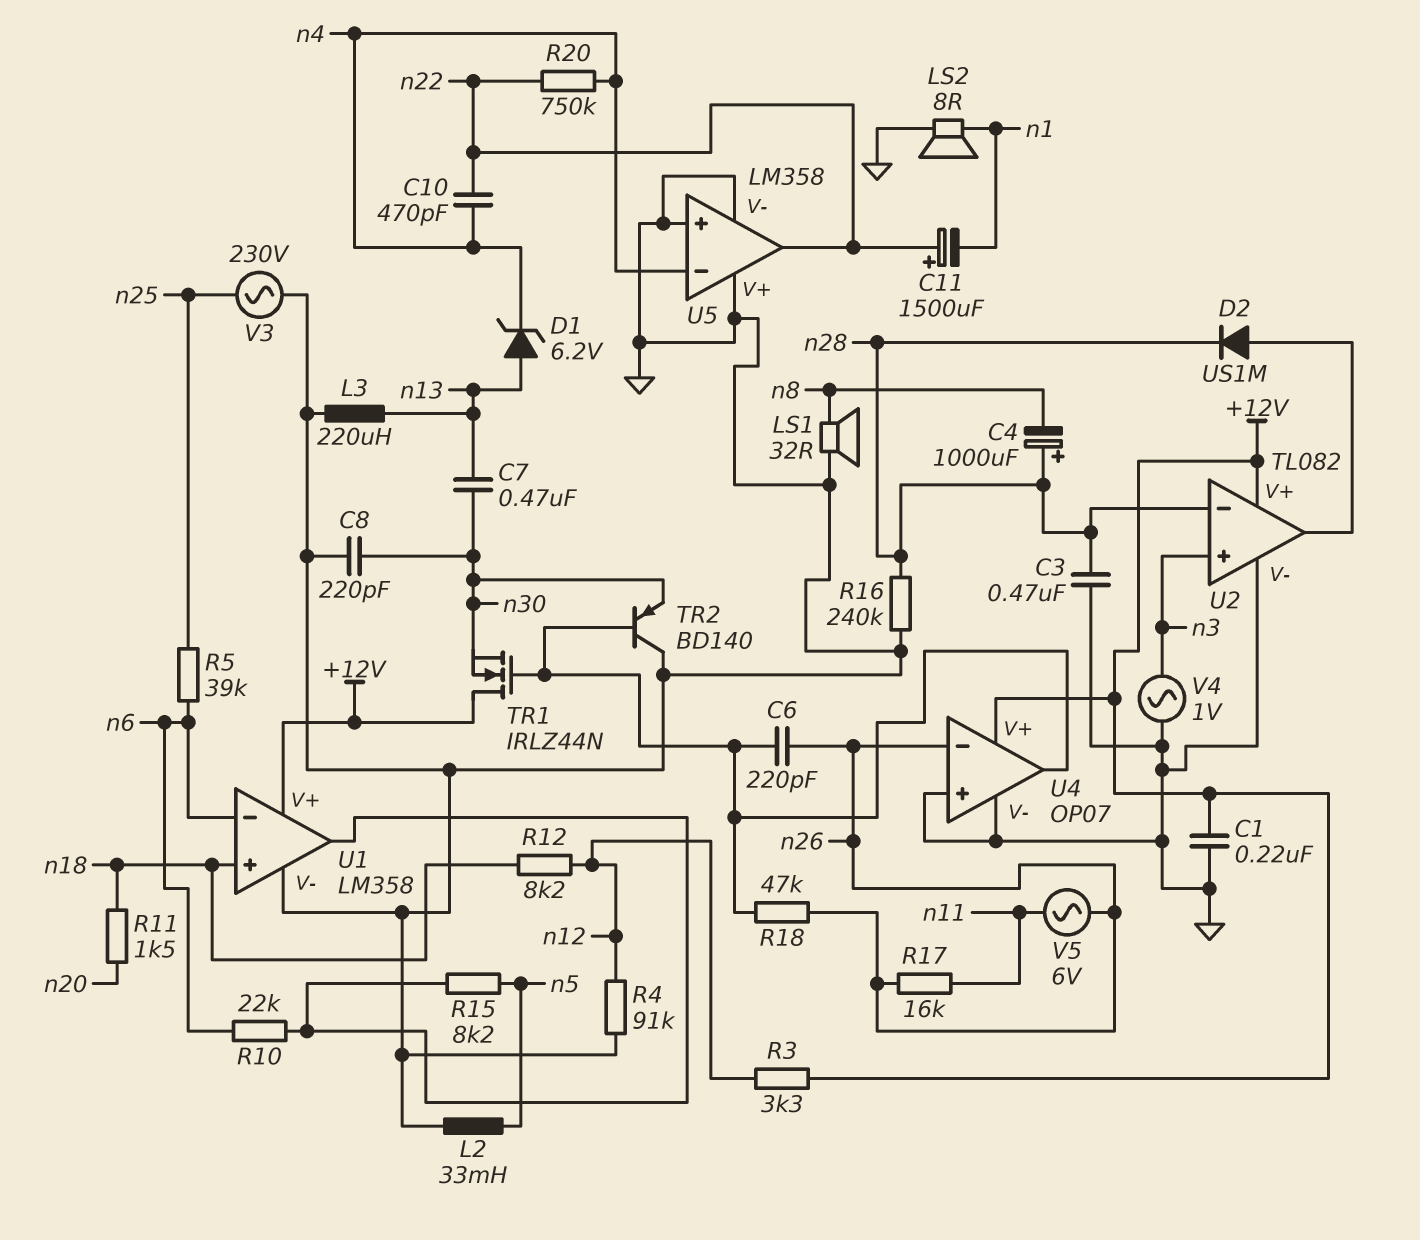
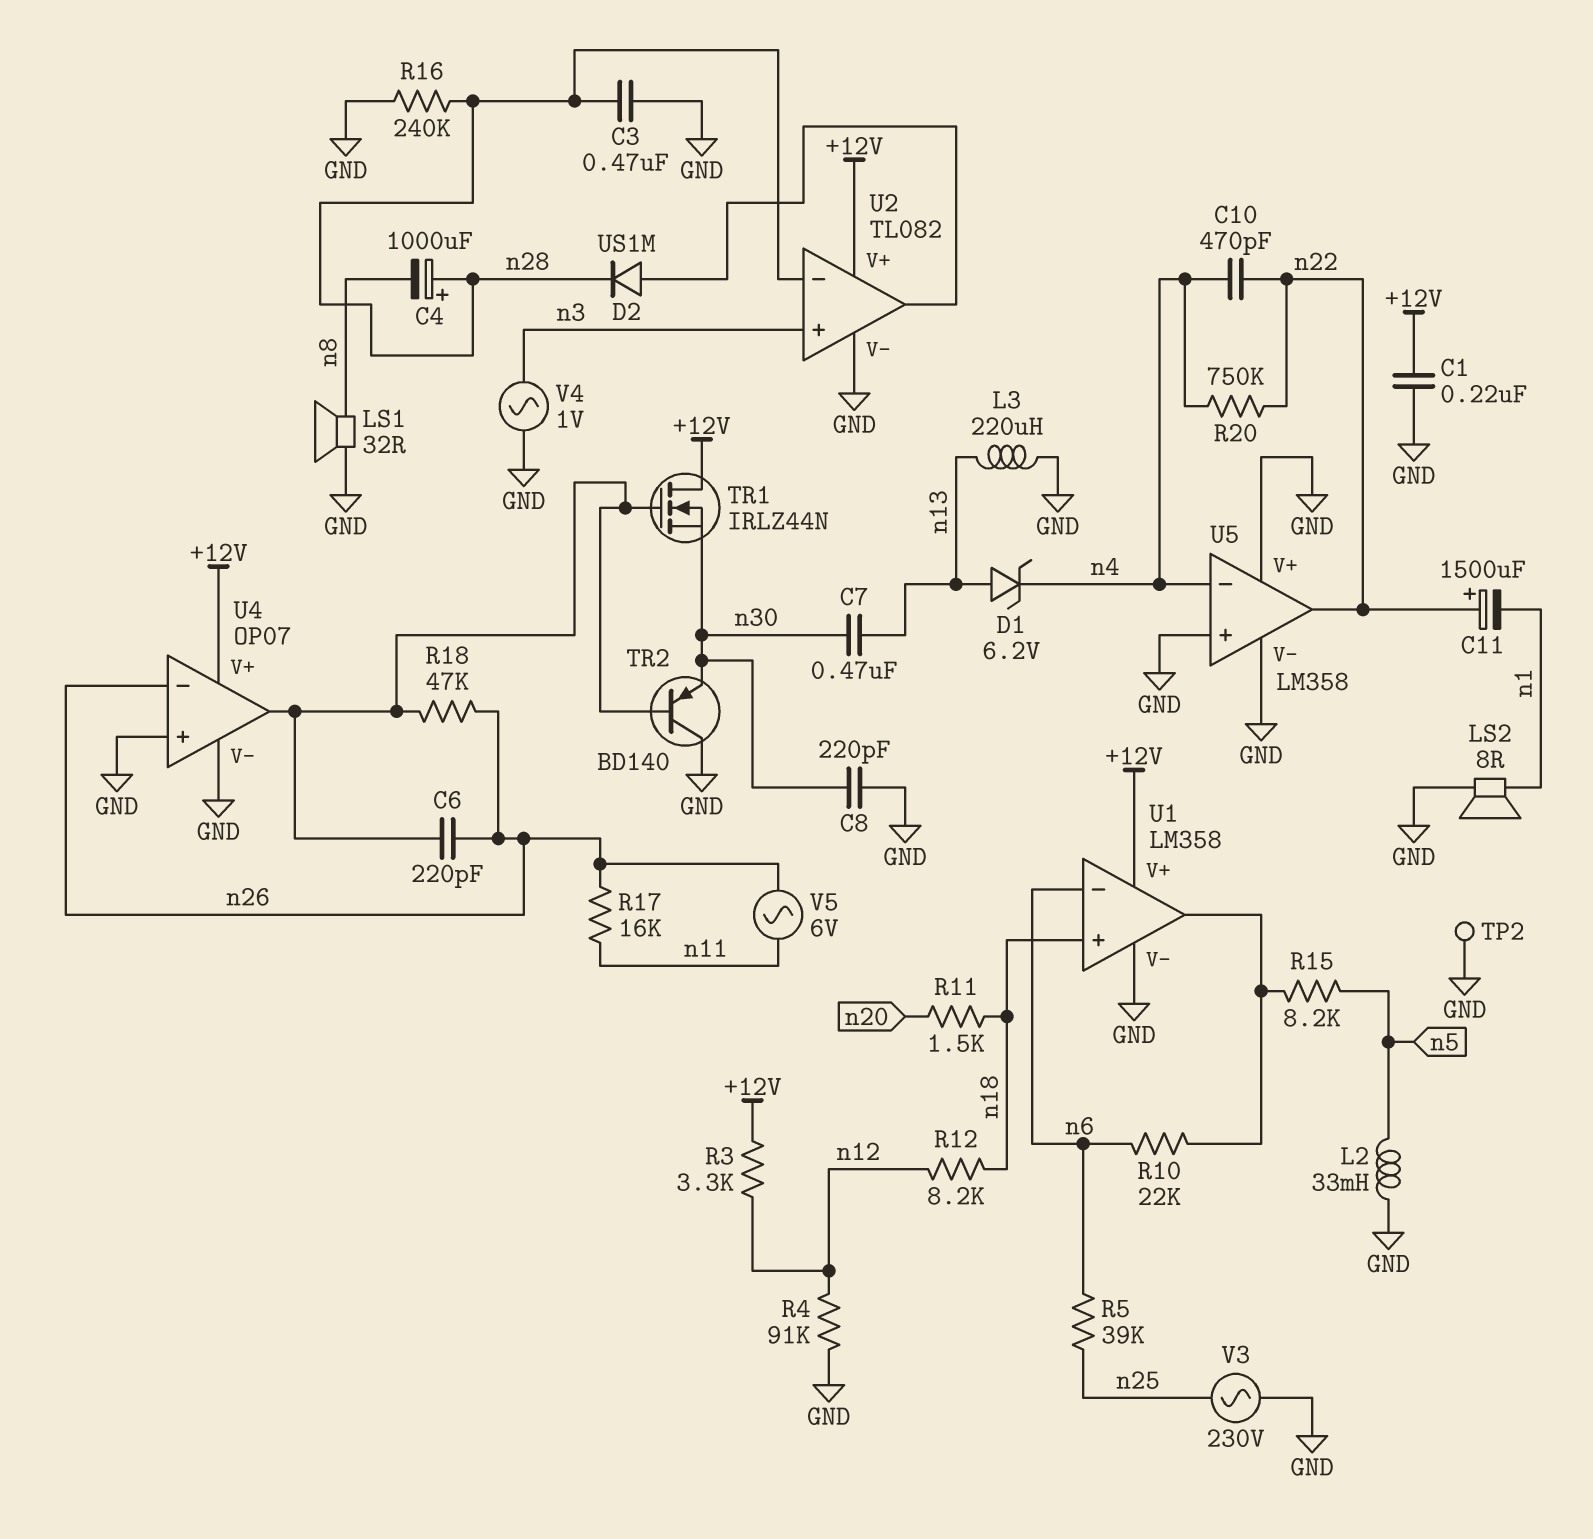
TP2: none -> test point (GND)

